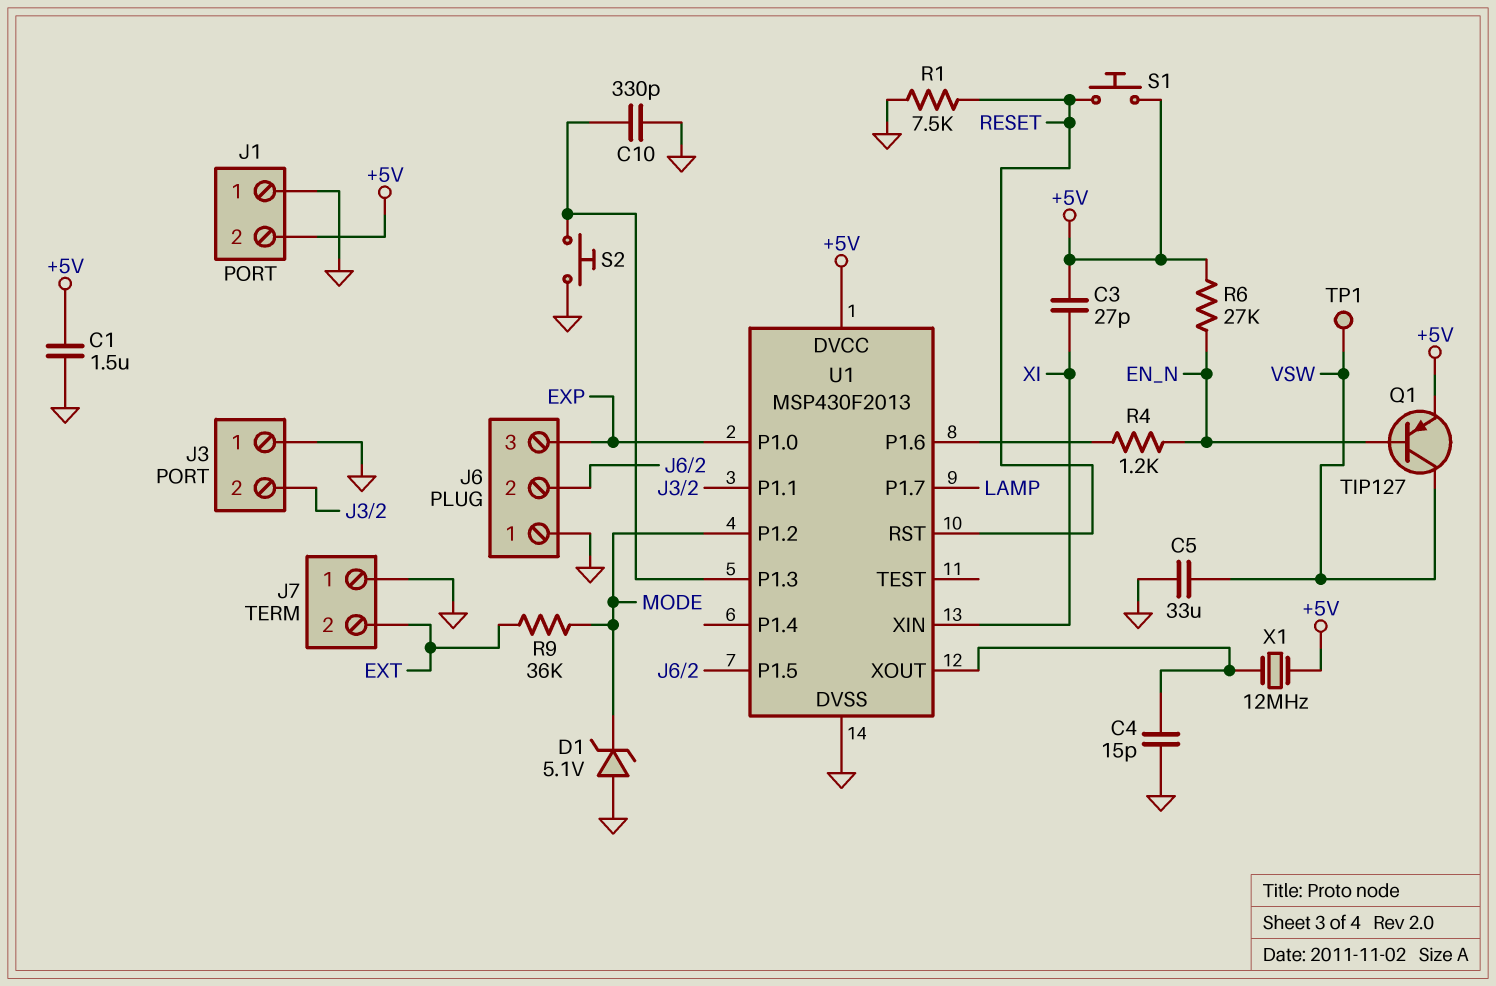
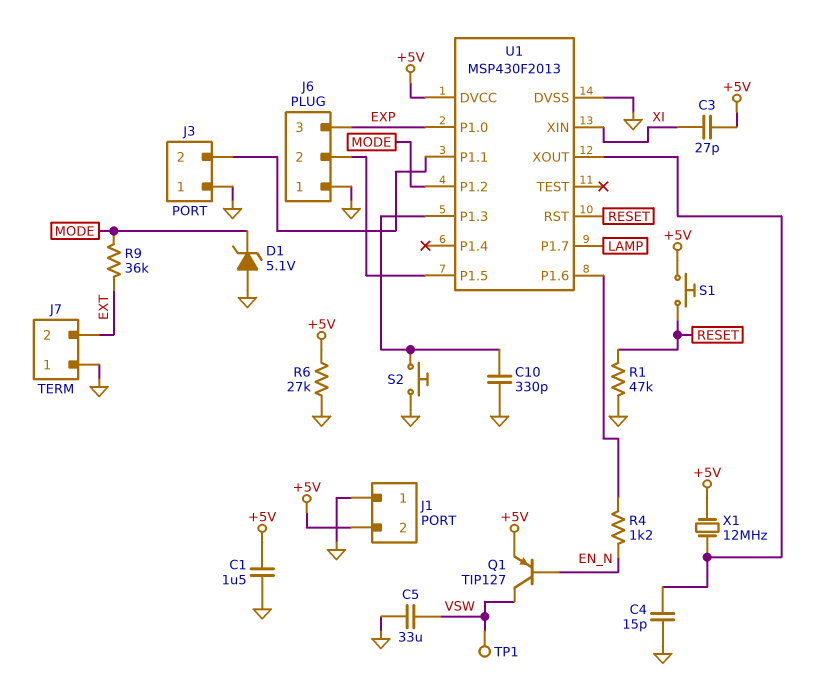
R1: 7.5k (GND, RESET) -> 47k (GND, RESET)
R6: 27k (+5V, EN_N) -> 27k (+5V, GND)

